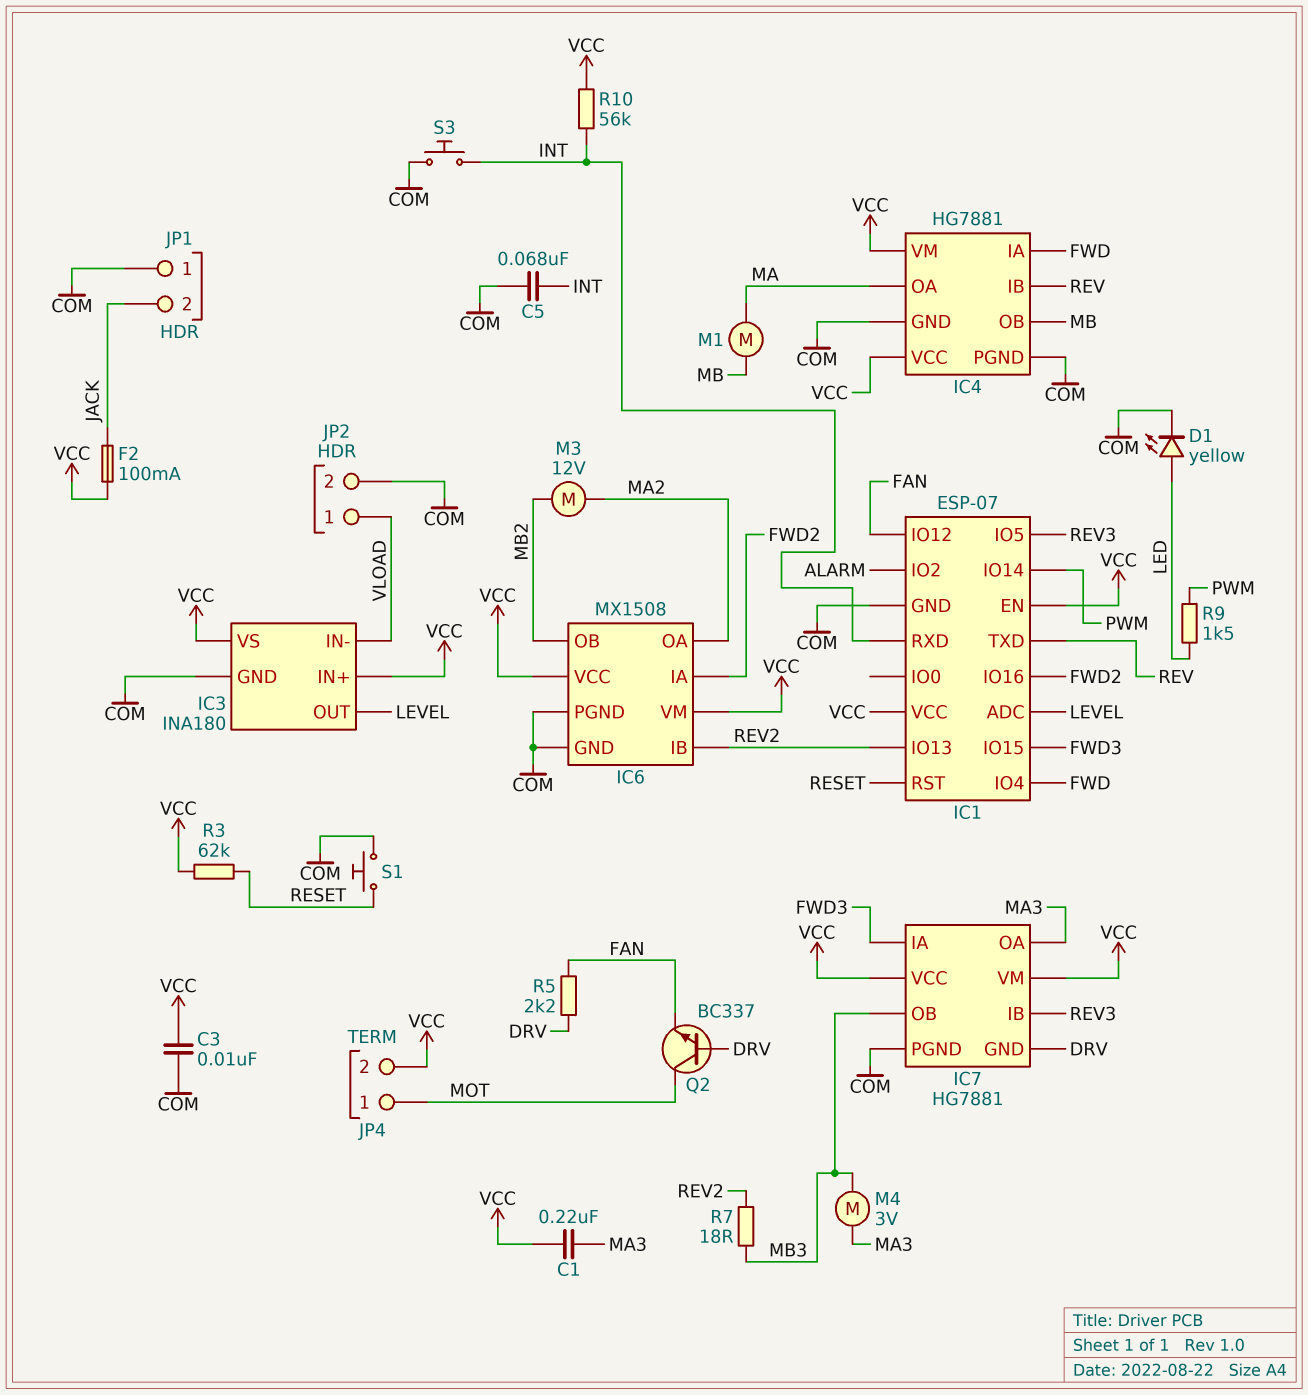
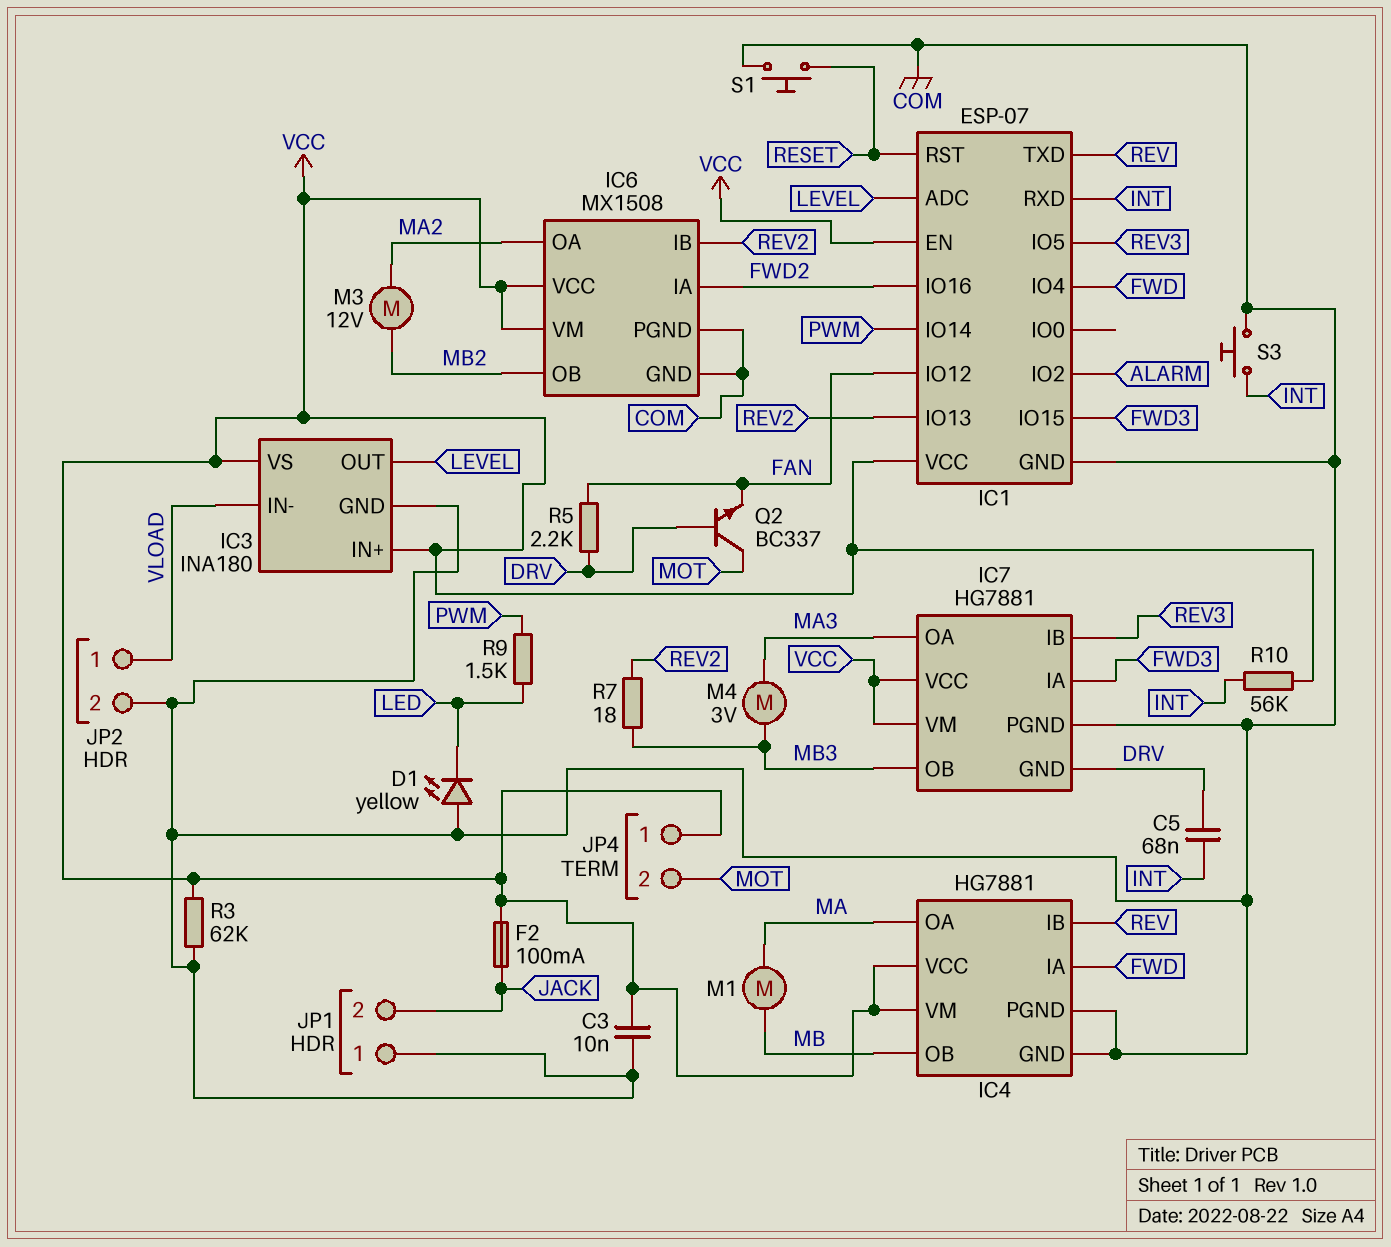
C1: 220nF (MA3, VCC) -> none
C5: 68nF (COM, INT) -> 68nF (DRV, INT)
D1: LED yellow (A LED, K COM) -> LED yellow (A COM, K LED)
JP4 pin 1: MOT -> VCC
JP4 pin 2: VCC -> MOT
R3: 62k (RESET, VCC) -> 62k (COM, VCC)

